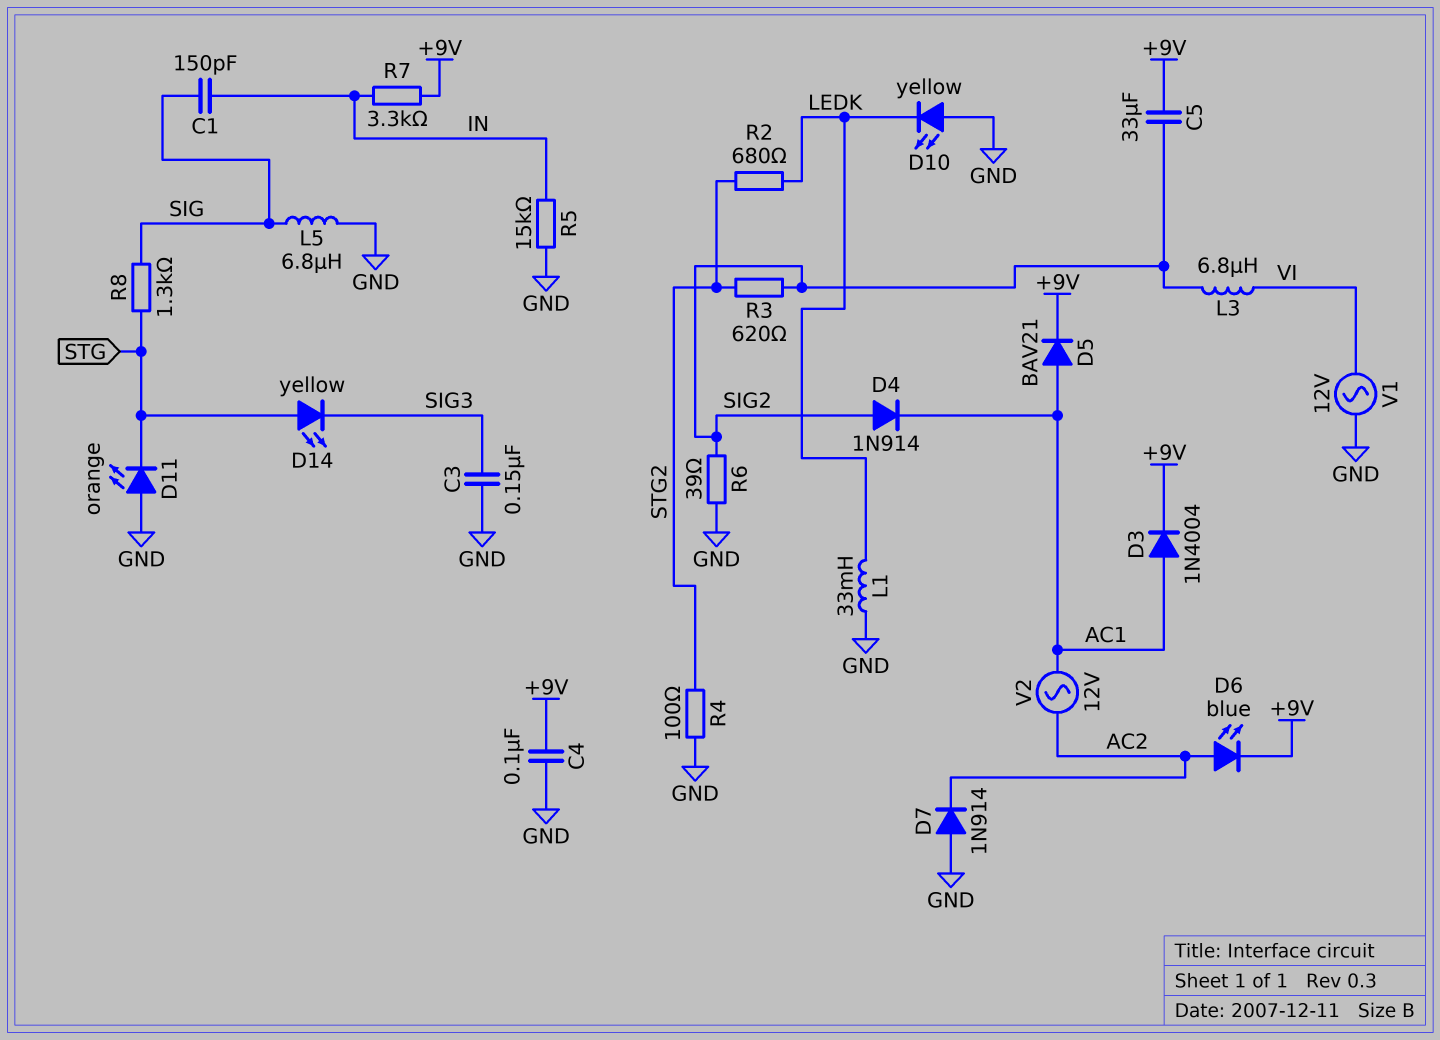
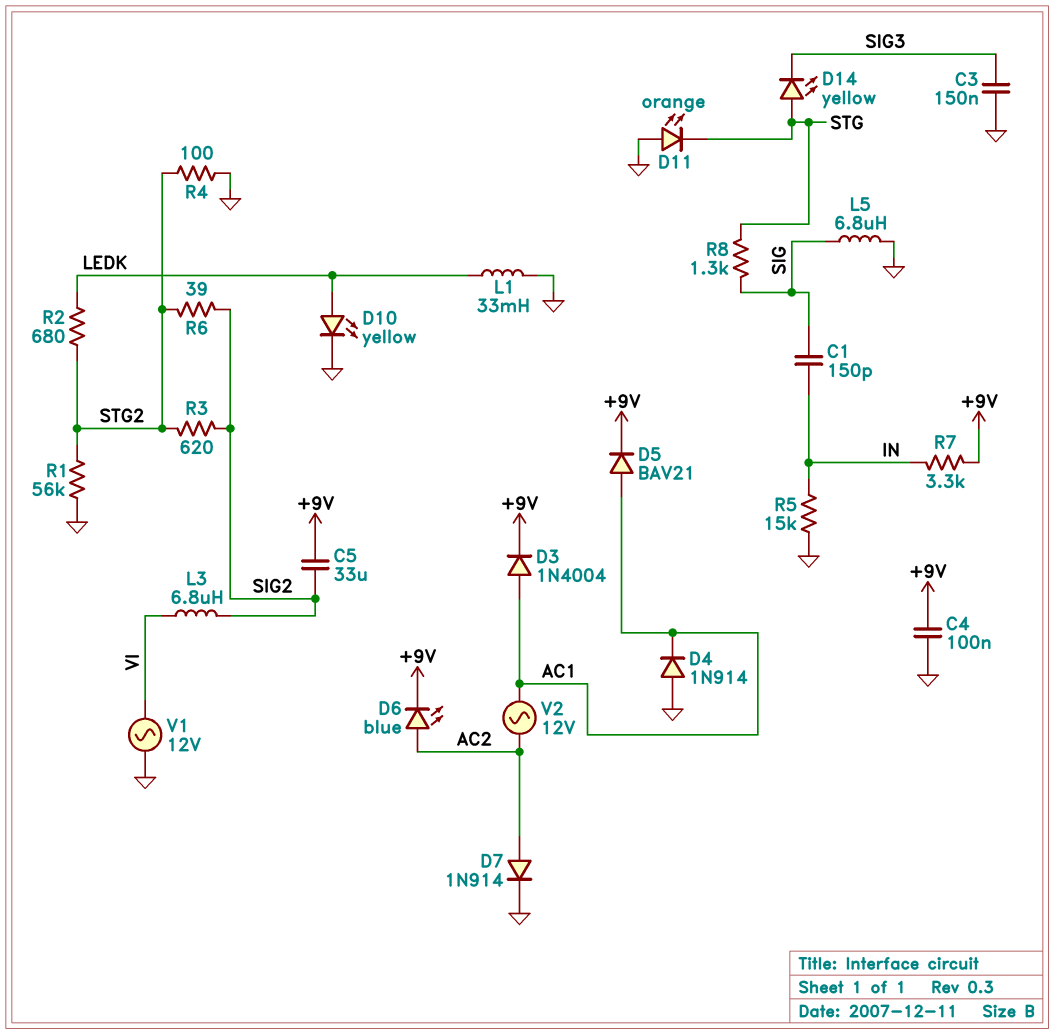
D4: diode 1N914 (A SIG2, K AC1) -> diode 1N914 (A GND, K AC1)
D7: diode 1N914 (A GND, K AC2) -> diode 1N914 (A AC2, K GND)
D10: LED yellow (A GND, K LEDK) -> LED yellow (A LEDK, K GND)
R1: none -> 56k (GND, STG2)
R6: 39 (GND, SIG2) -> 39 (SIG2, STG2)

